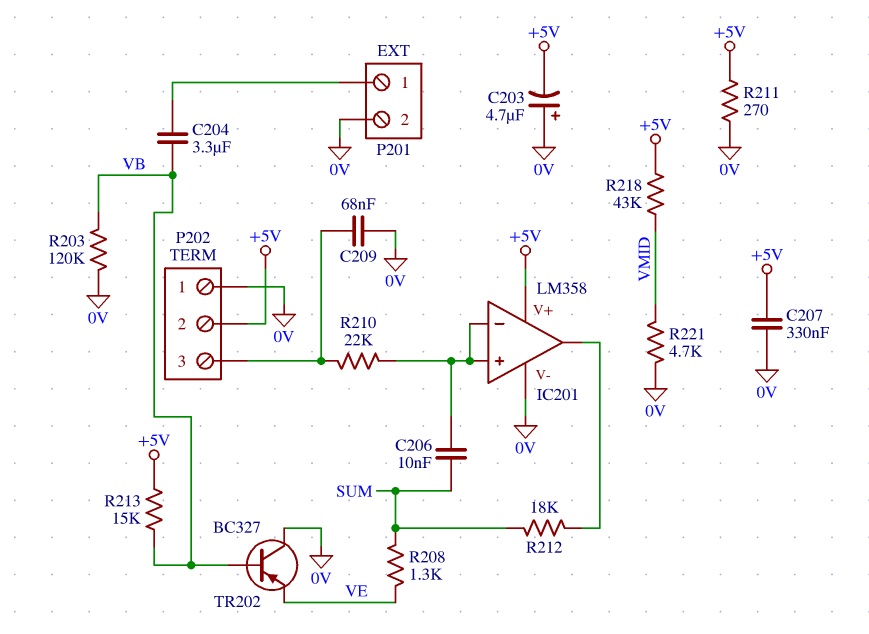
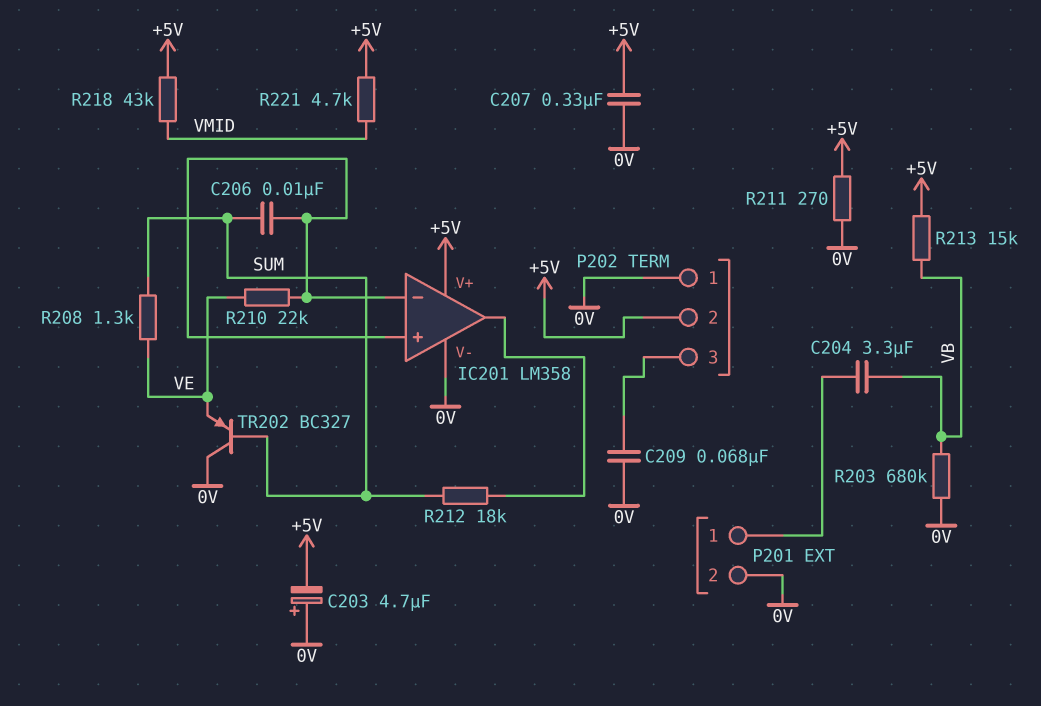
R203: 120k (0V, VB) -> 680k (0V, VB)
R210: 22k (IC201/in+, P202/3) -> 22k (IC201/in+, VE)
R221: 4.7k (0V, VMID) -> 4.7k (+5V, VMID)
TR202: PNP BC327 (B VB, C 0V, E VE) -> PNP BC327 (B SUM, C 0V, E VE)

